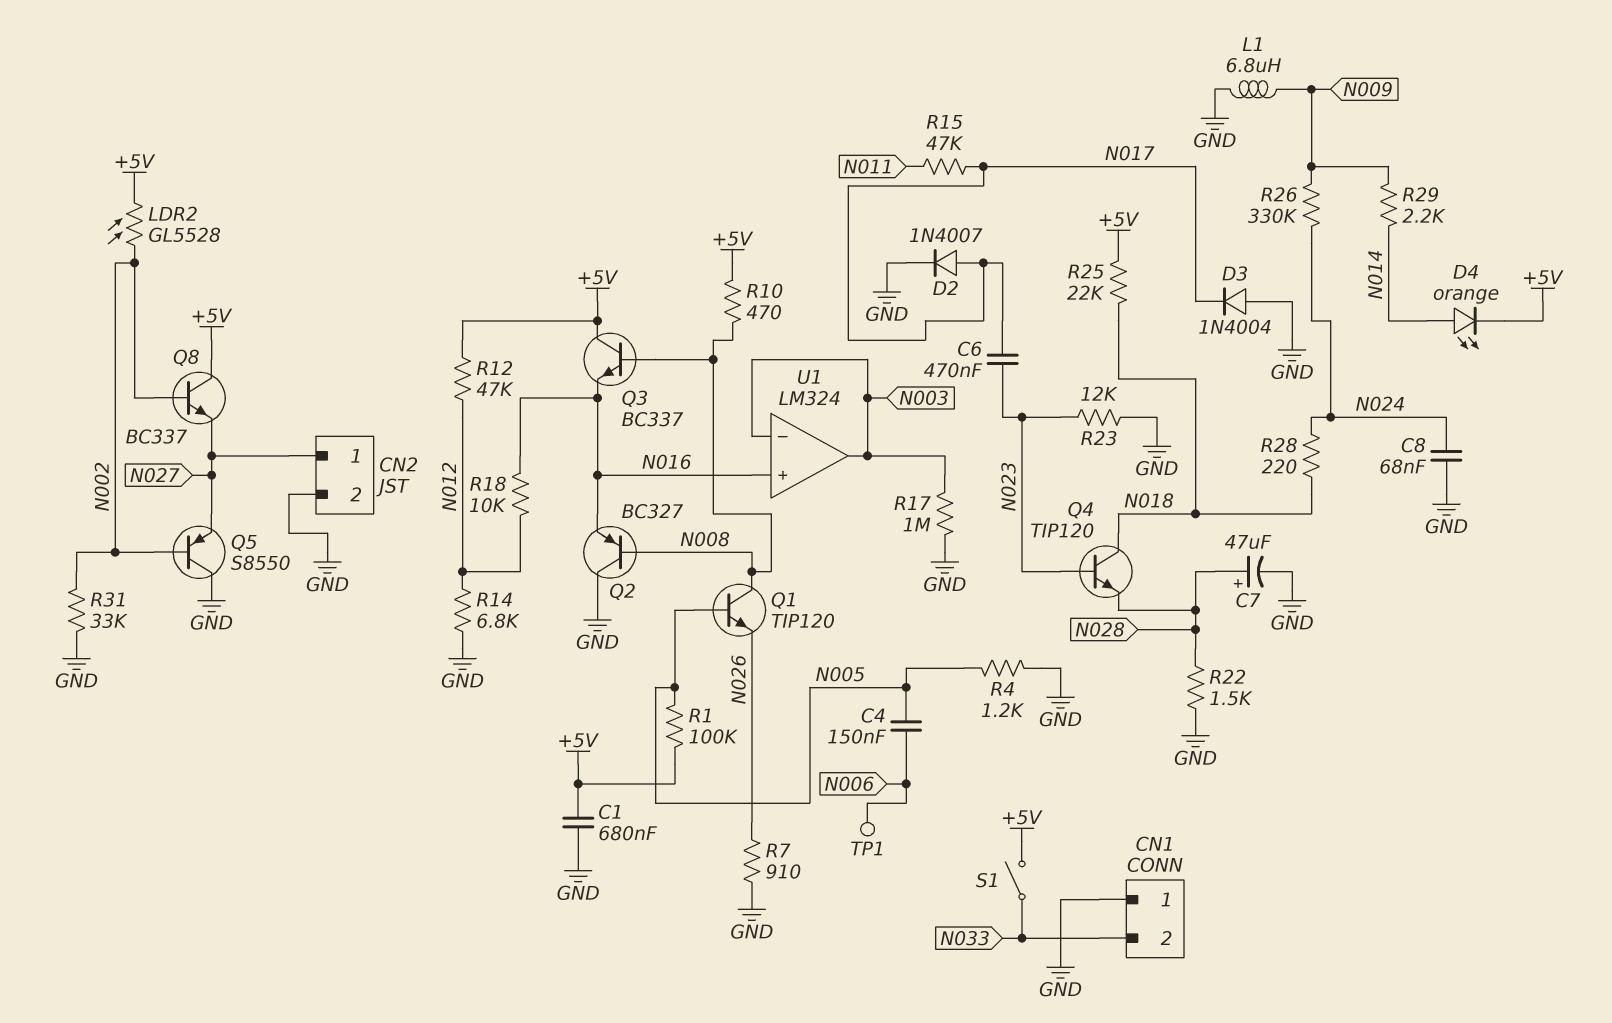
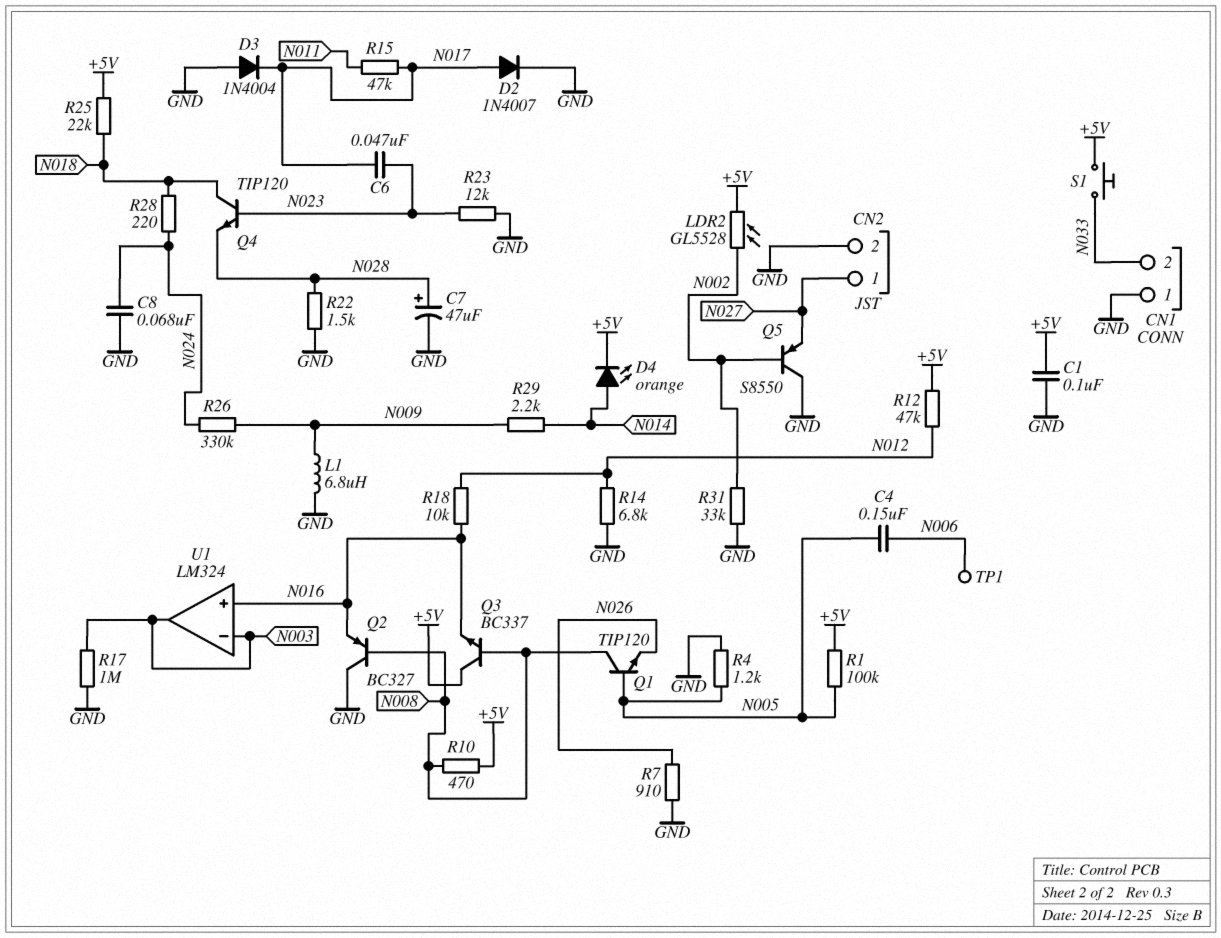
C1: 680nF (+5V, GND) -> 100nF (+5V, GND)
C6: 470nF (N017, N023) -> 47nF (N017, N023)
Q8: NPN BC337 (B N002, C +5V, E N027) -> none
S1: switch (+5V, N033) -> button (+5V, N033)

